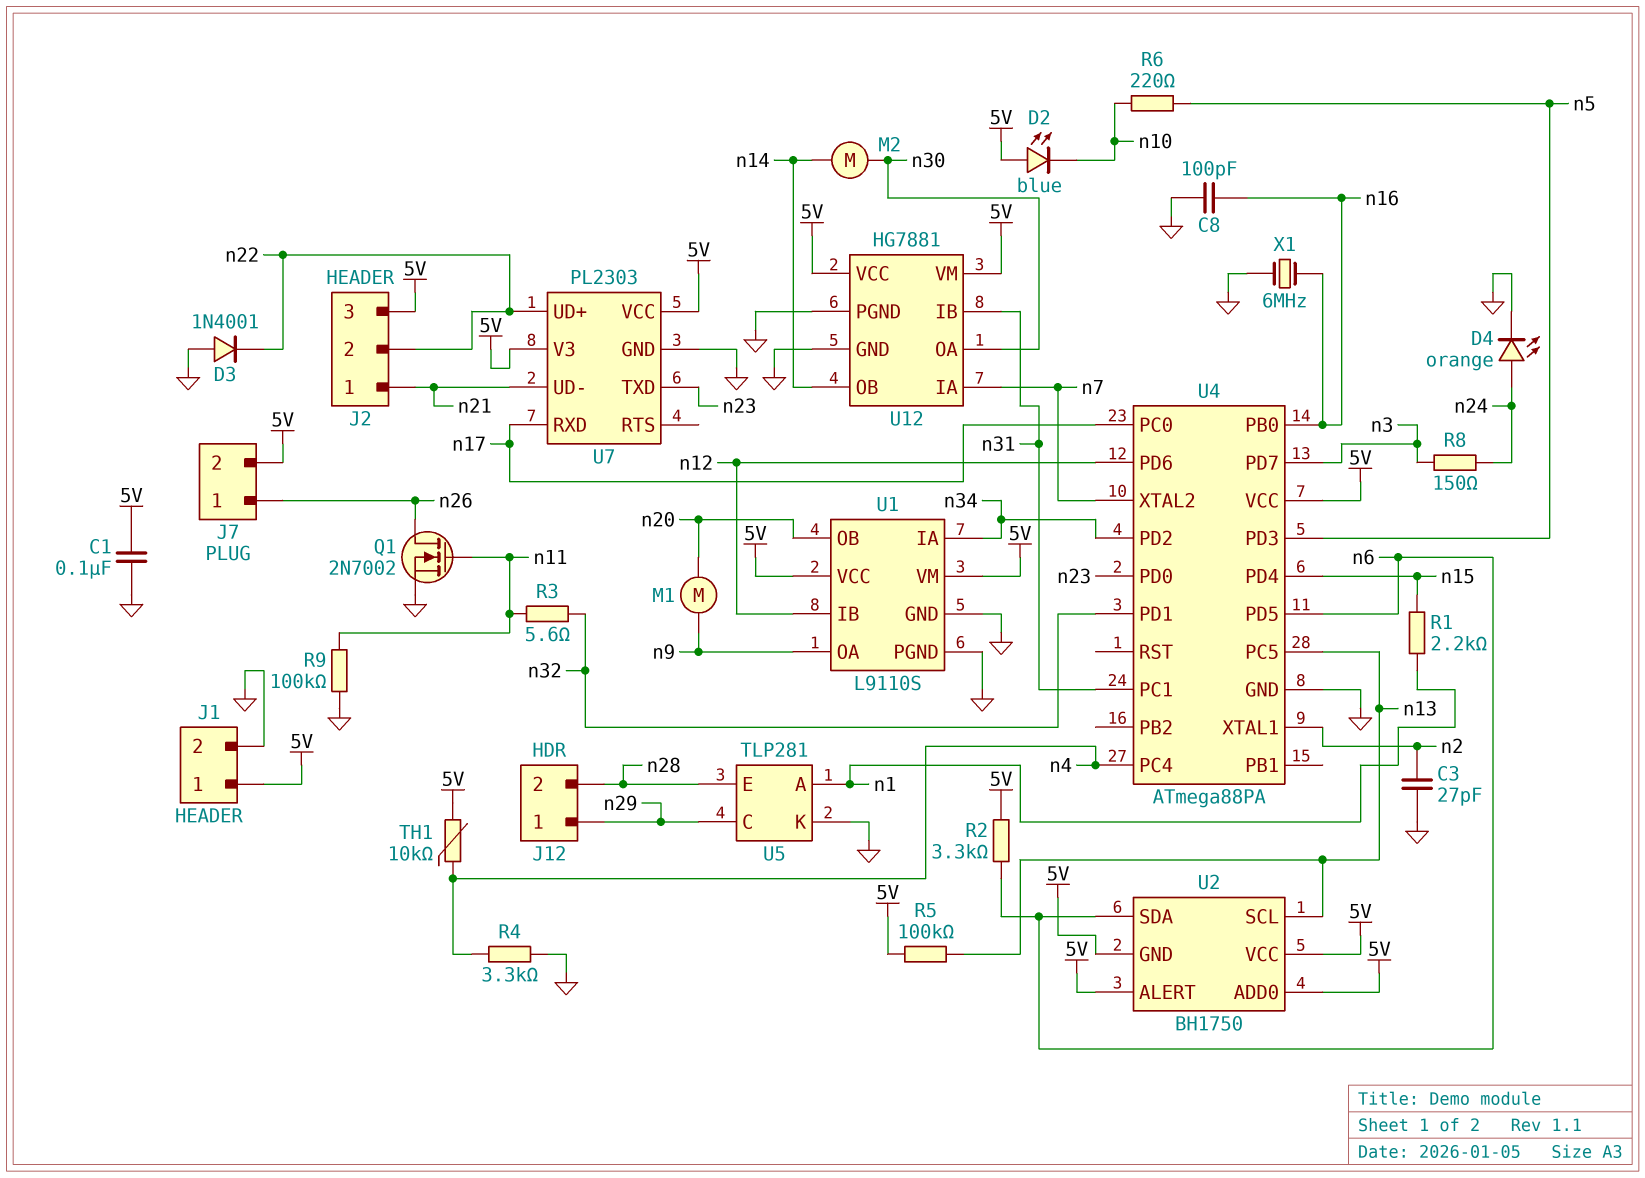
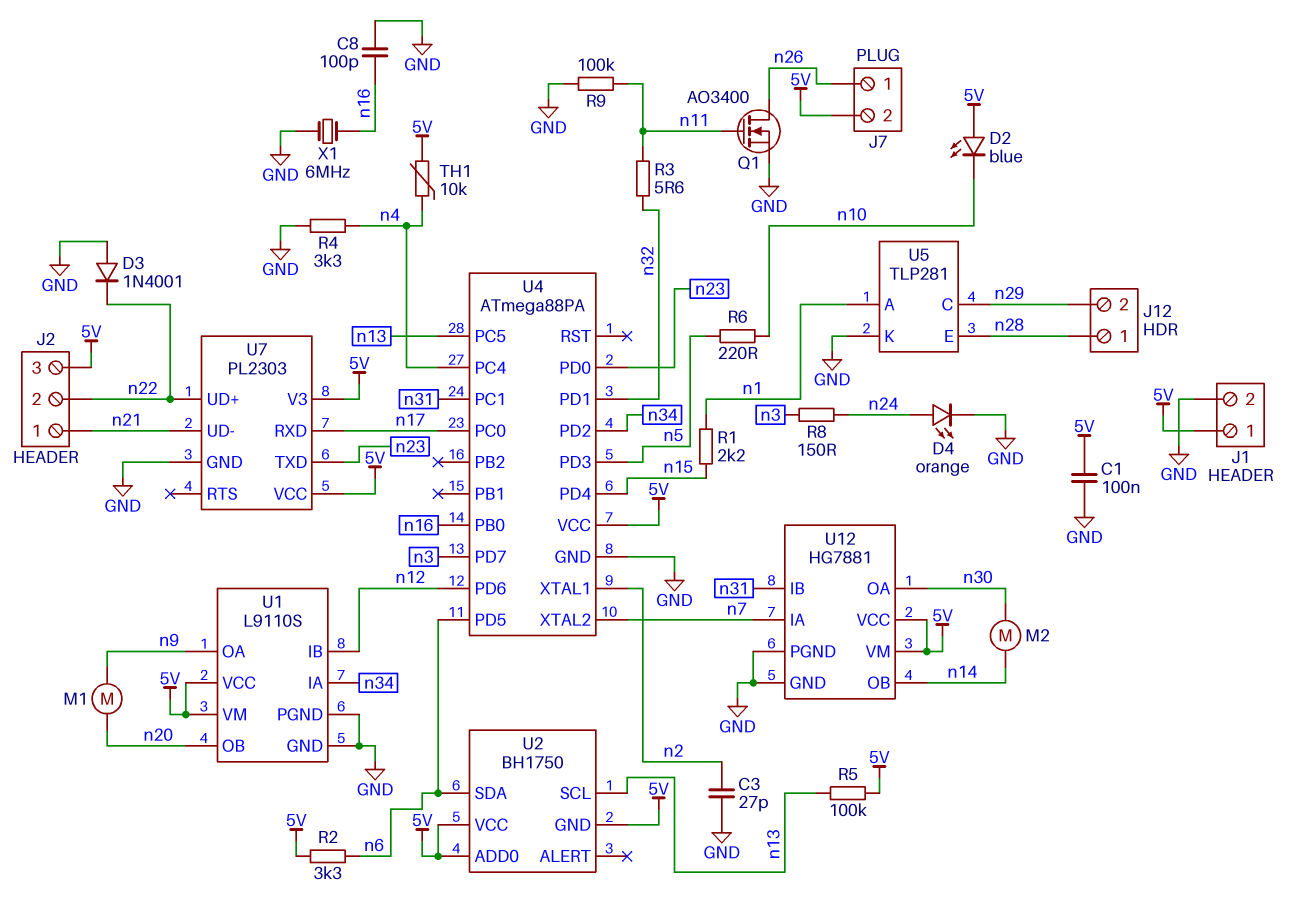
J12 pin 1: n29 -> n28
J12 pin 2: n28 -> n29
Q1: NMOS 2N7002 (G n11, D n26, S GND) -> NMOS AO3400 (G n11, D n26, S GND)
U2 pin ALERT: 5V -> none

